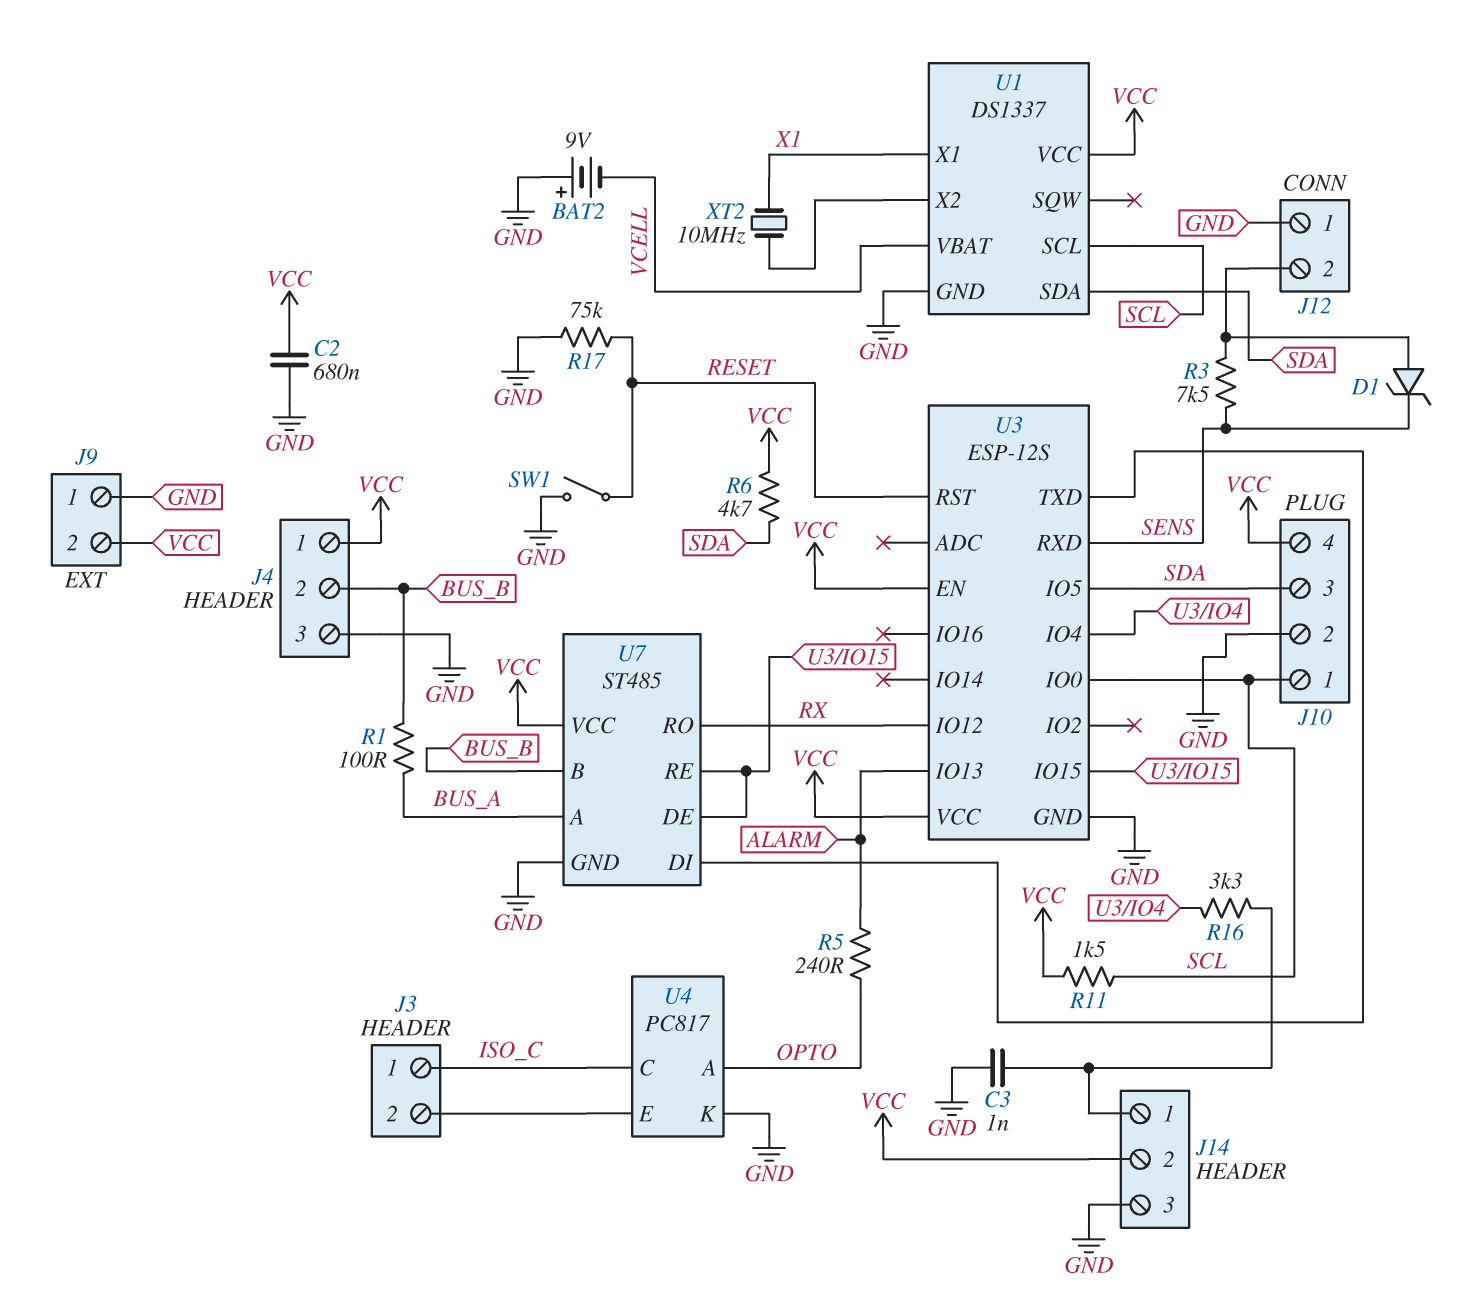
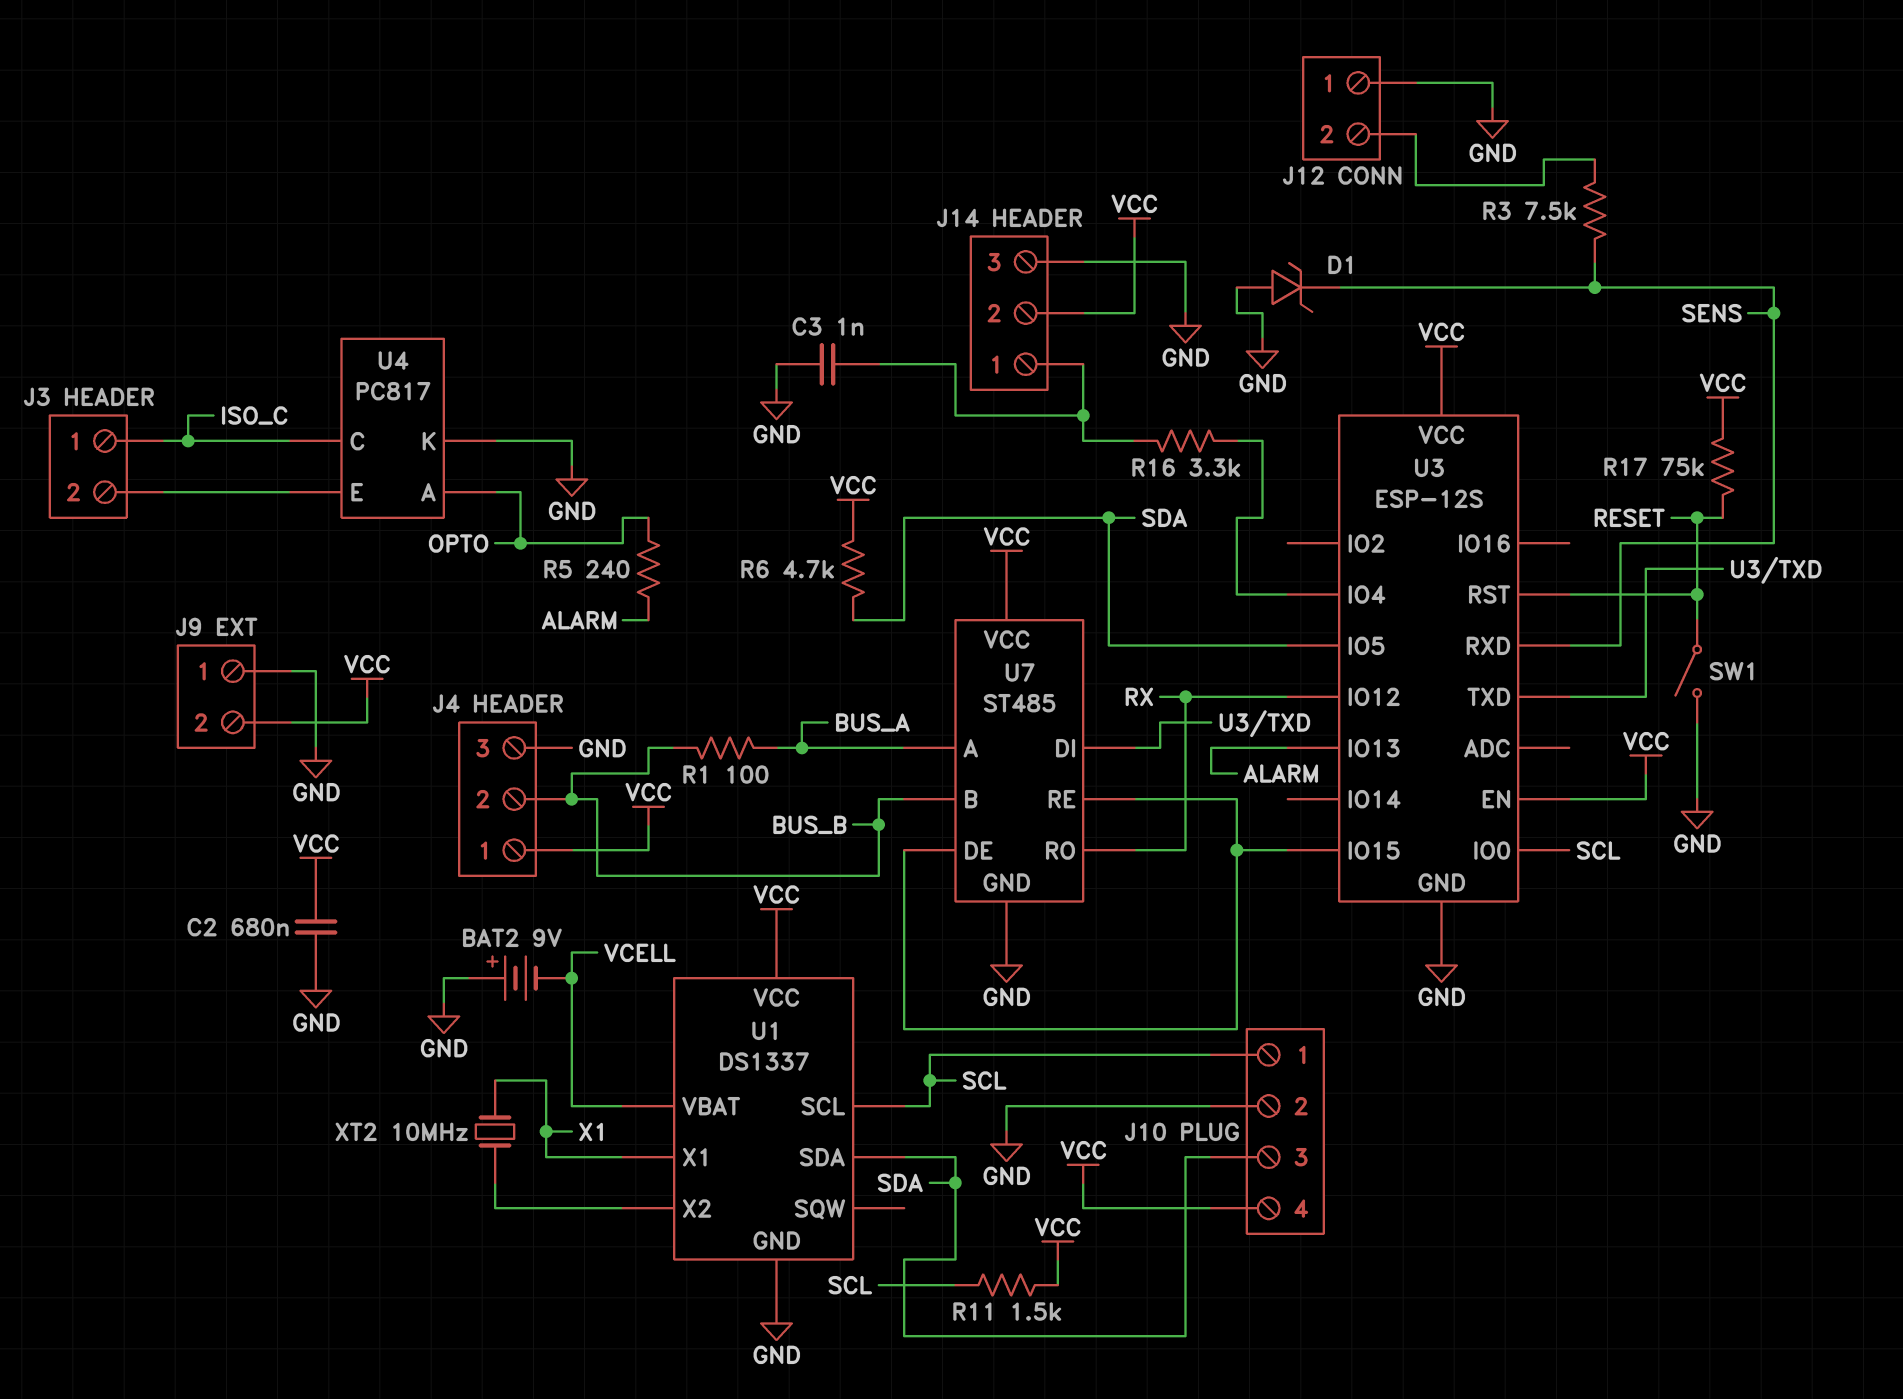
D1: zener (A J12/2, K SENS) -> zener (A GND, K SENS)
R17: 75k (GND, RESET) -> 75k (RESET, VCC)

